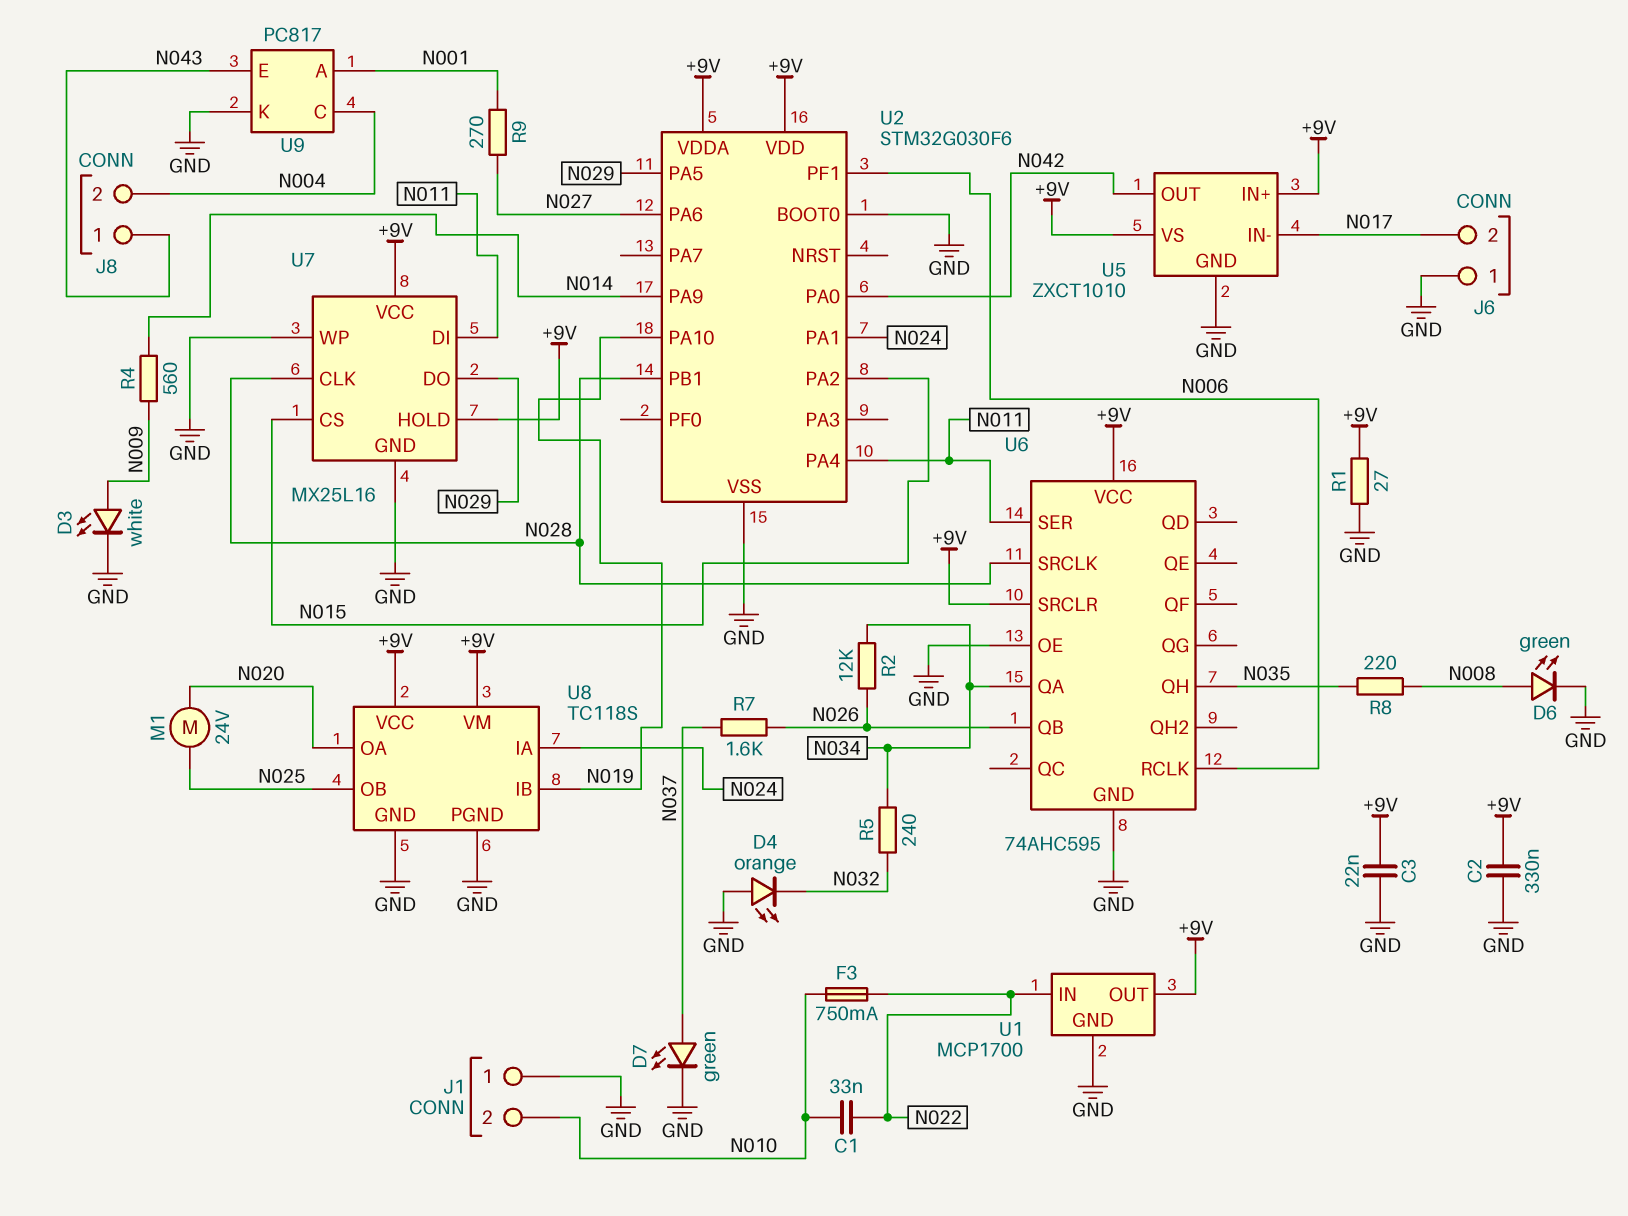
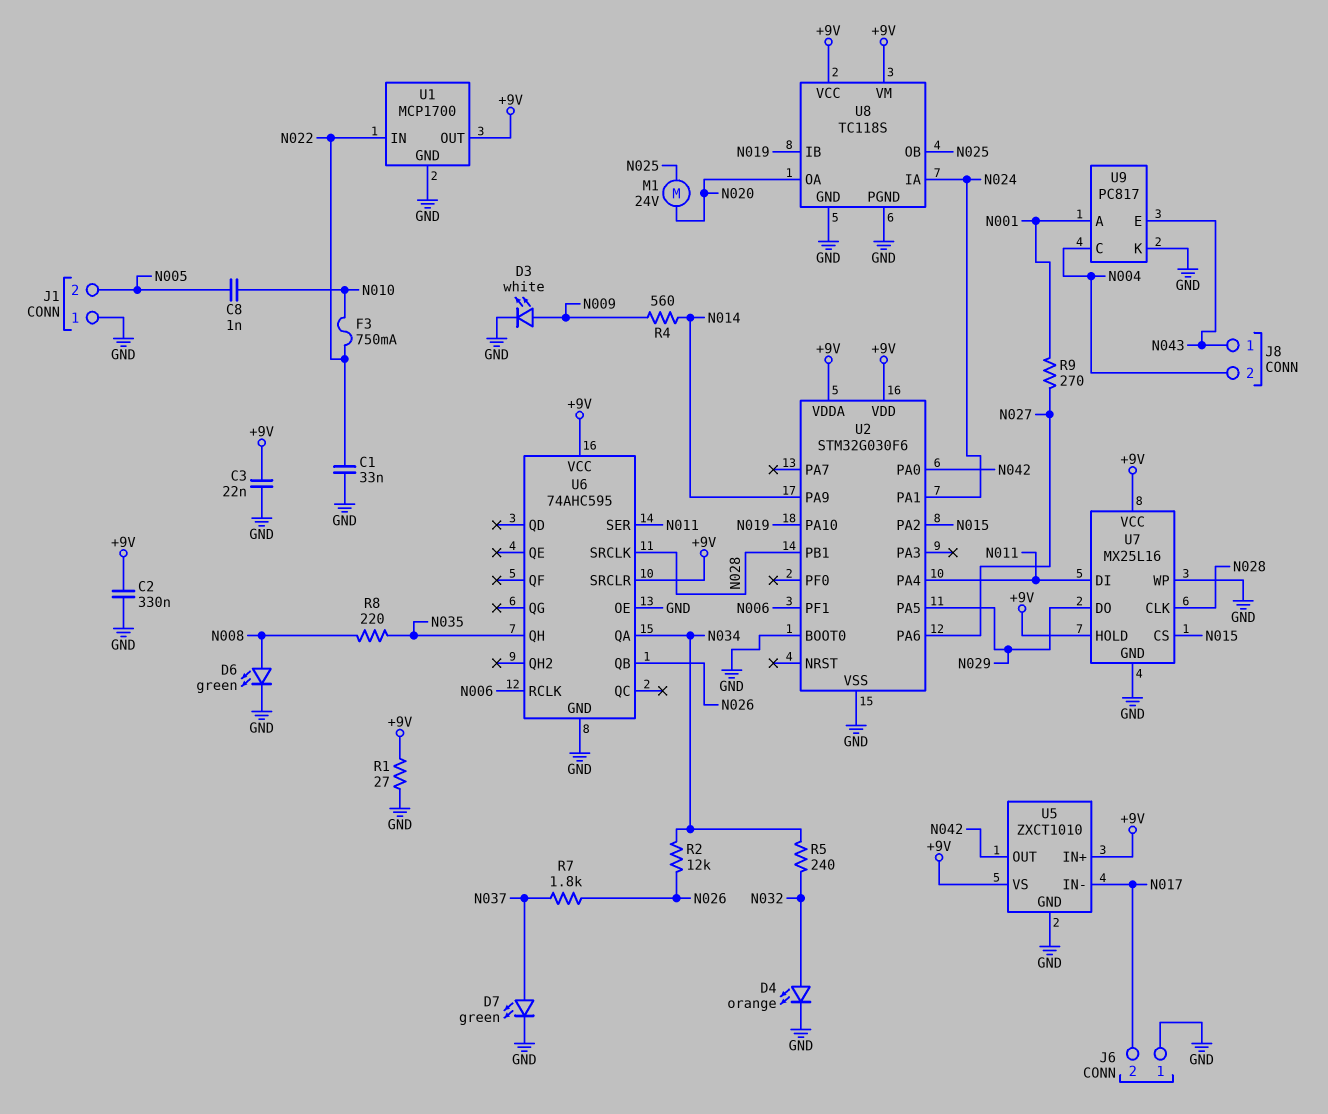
C1: 33nF (N010, N022) -> 33nF (GND, N022)
C8: none -> 1nF (N005, N010)
D4: LED orange (A GND, K N032) -> LED orange (A N032, K GND)
J1 pin 2: N010 -> N005
R7: 1.6k (N026, N037) -> 1.8k (N026, N037)

